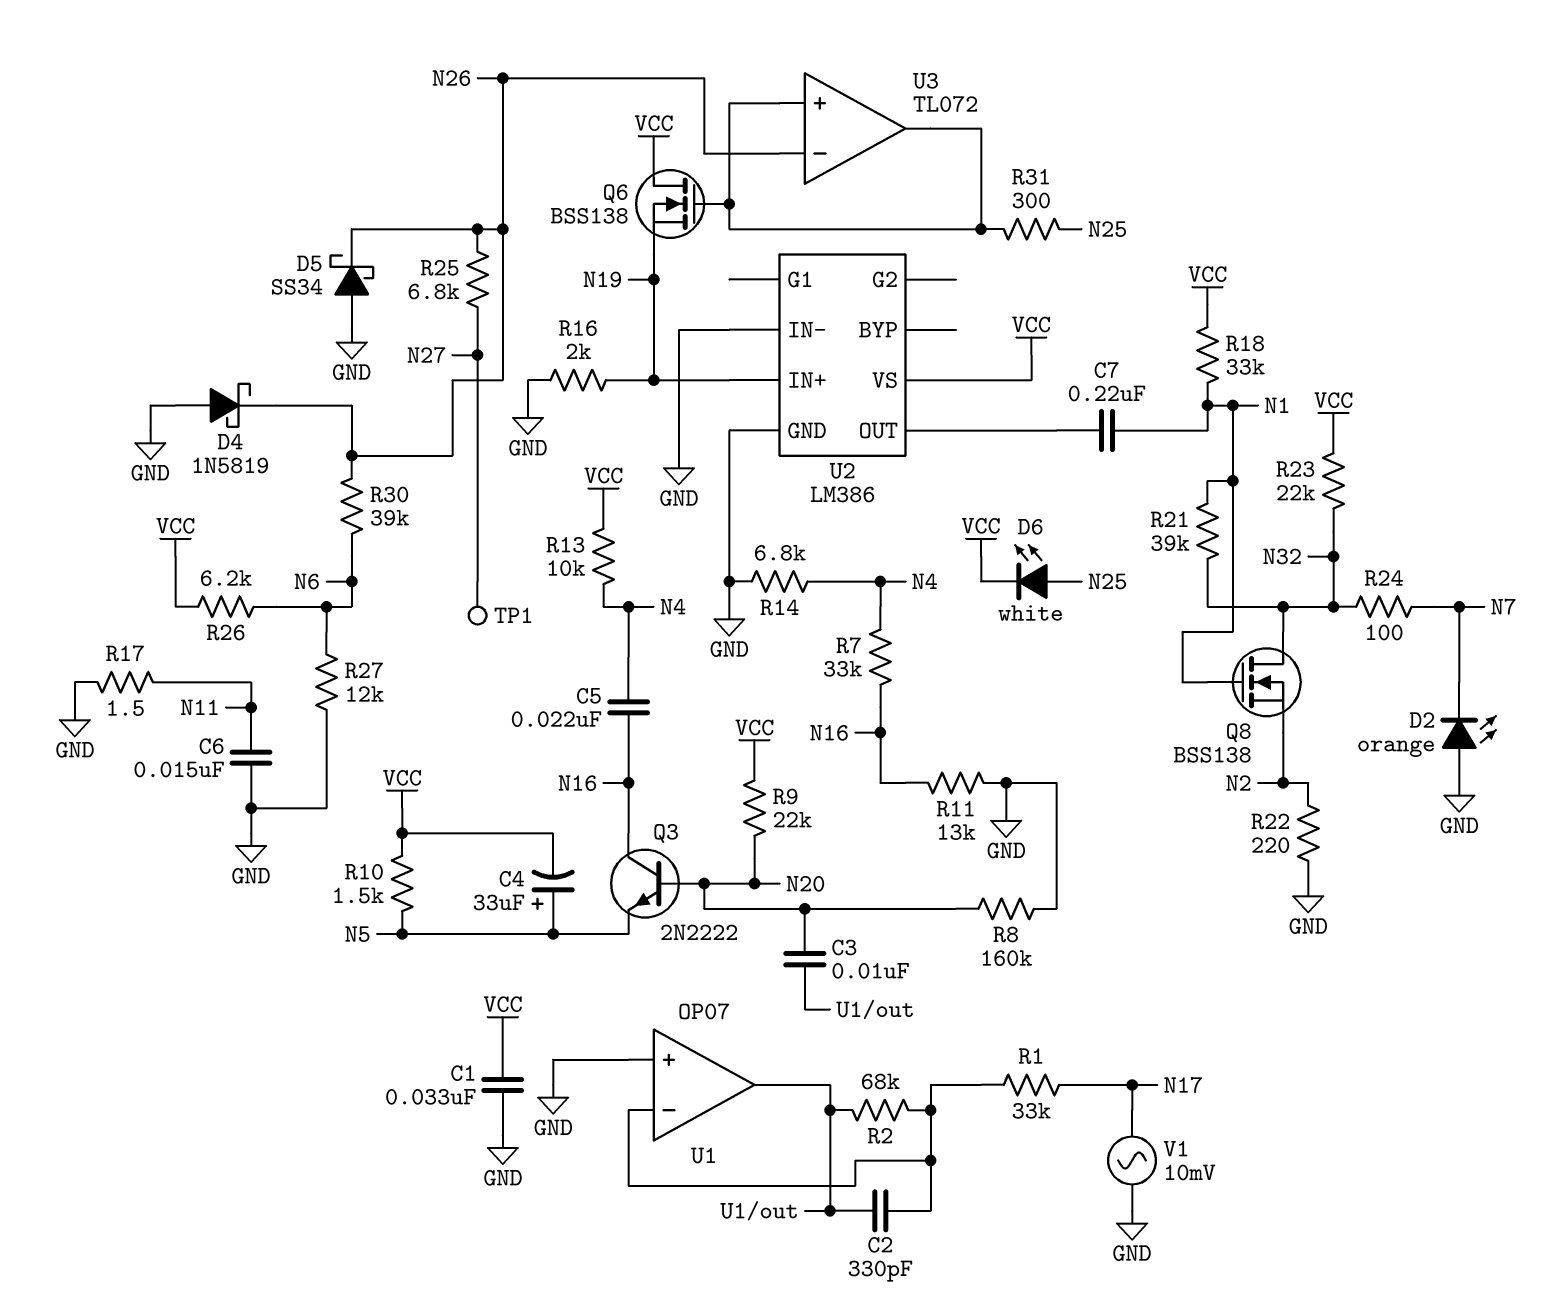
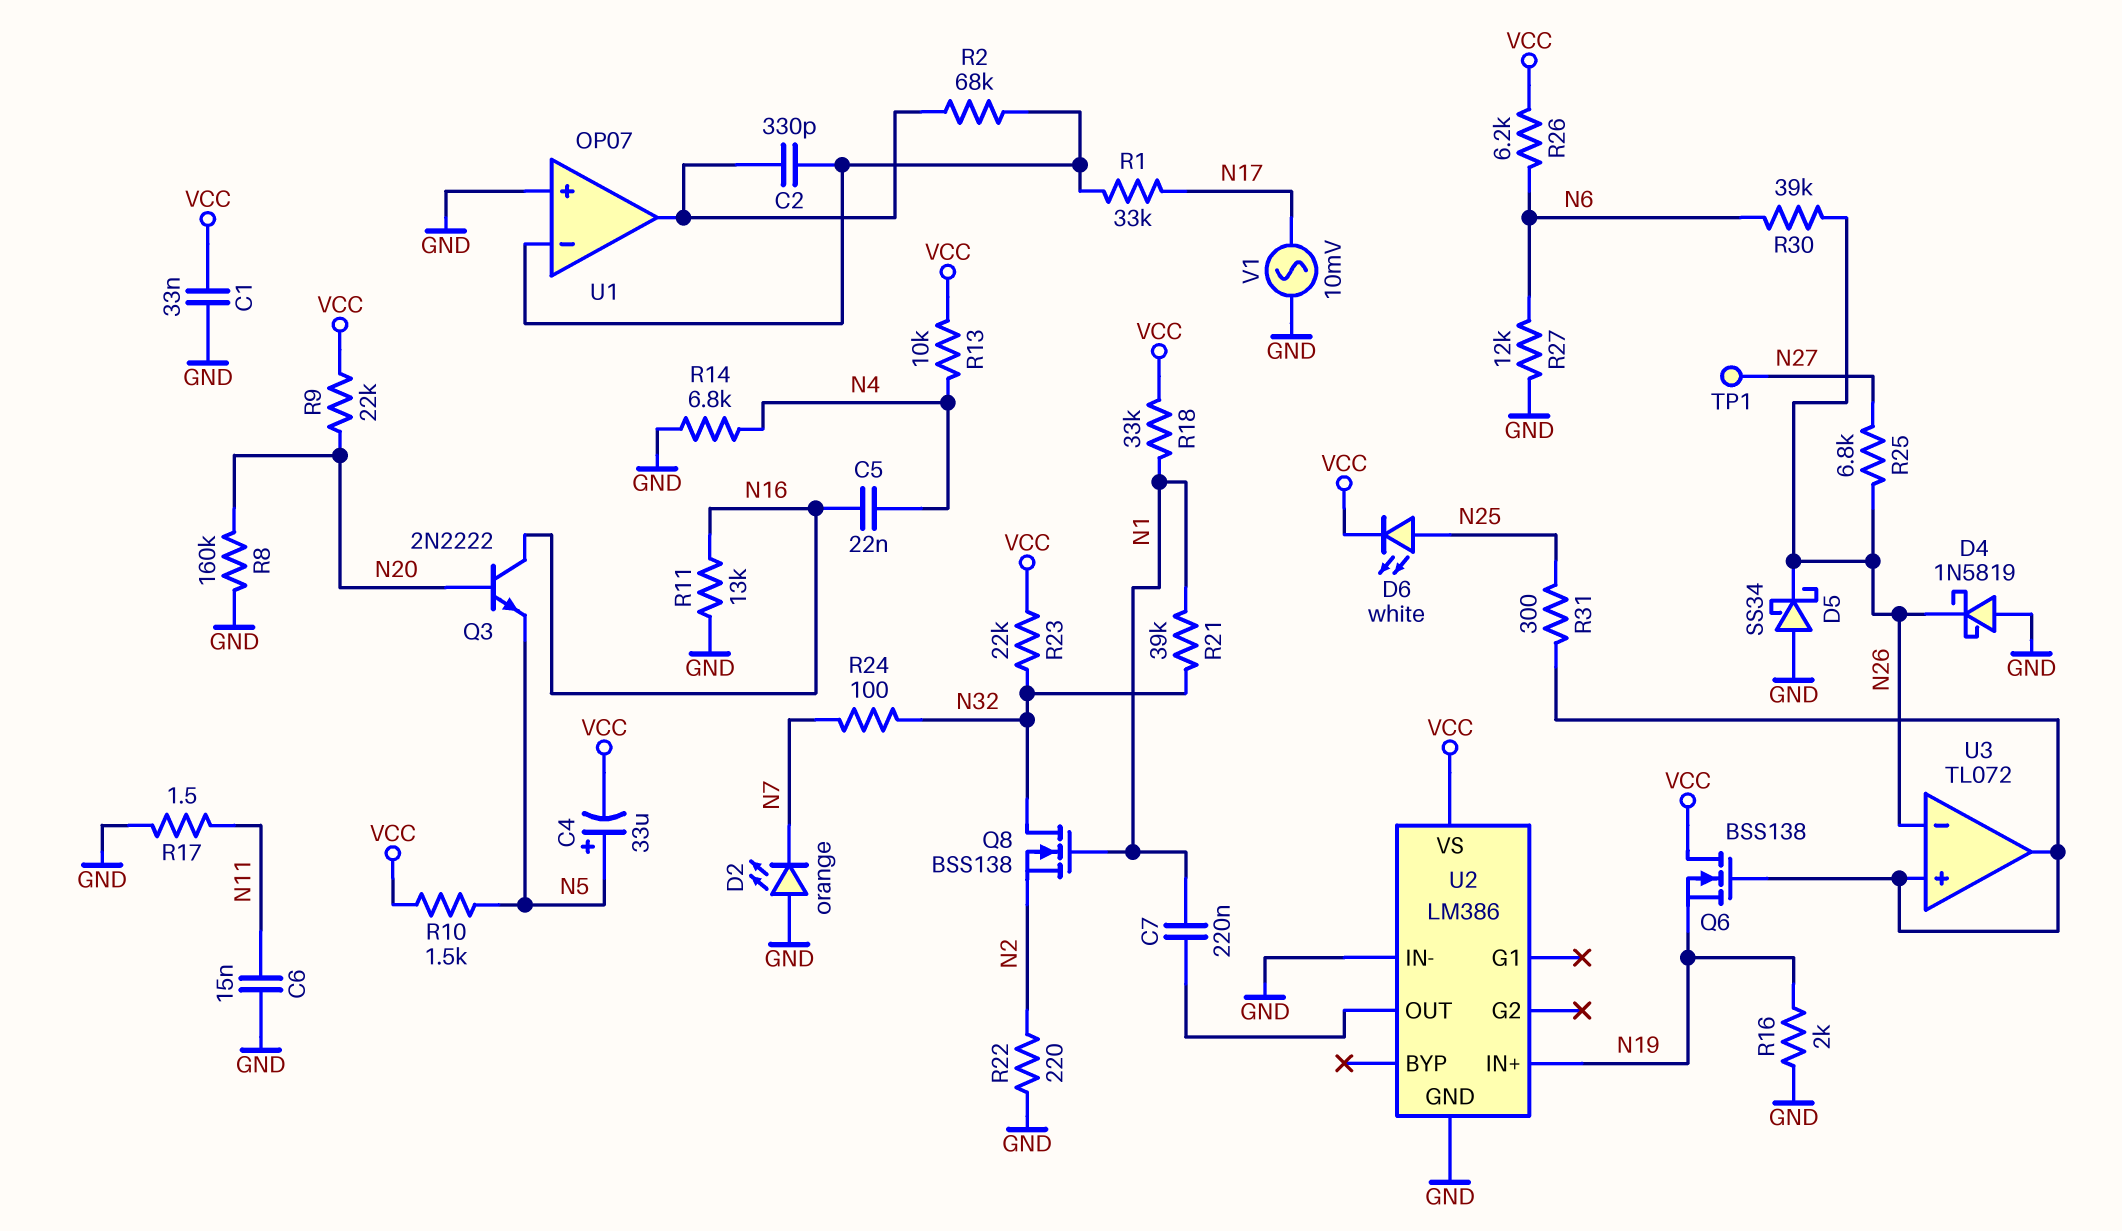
C3: 10nF (N20, U1/out) -> none
R7: 33k (N4, N16) -> none

